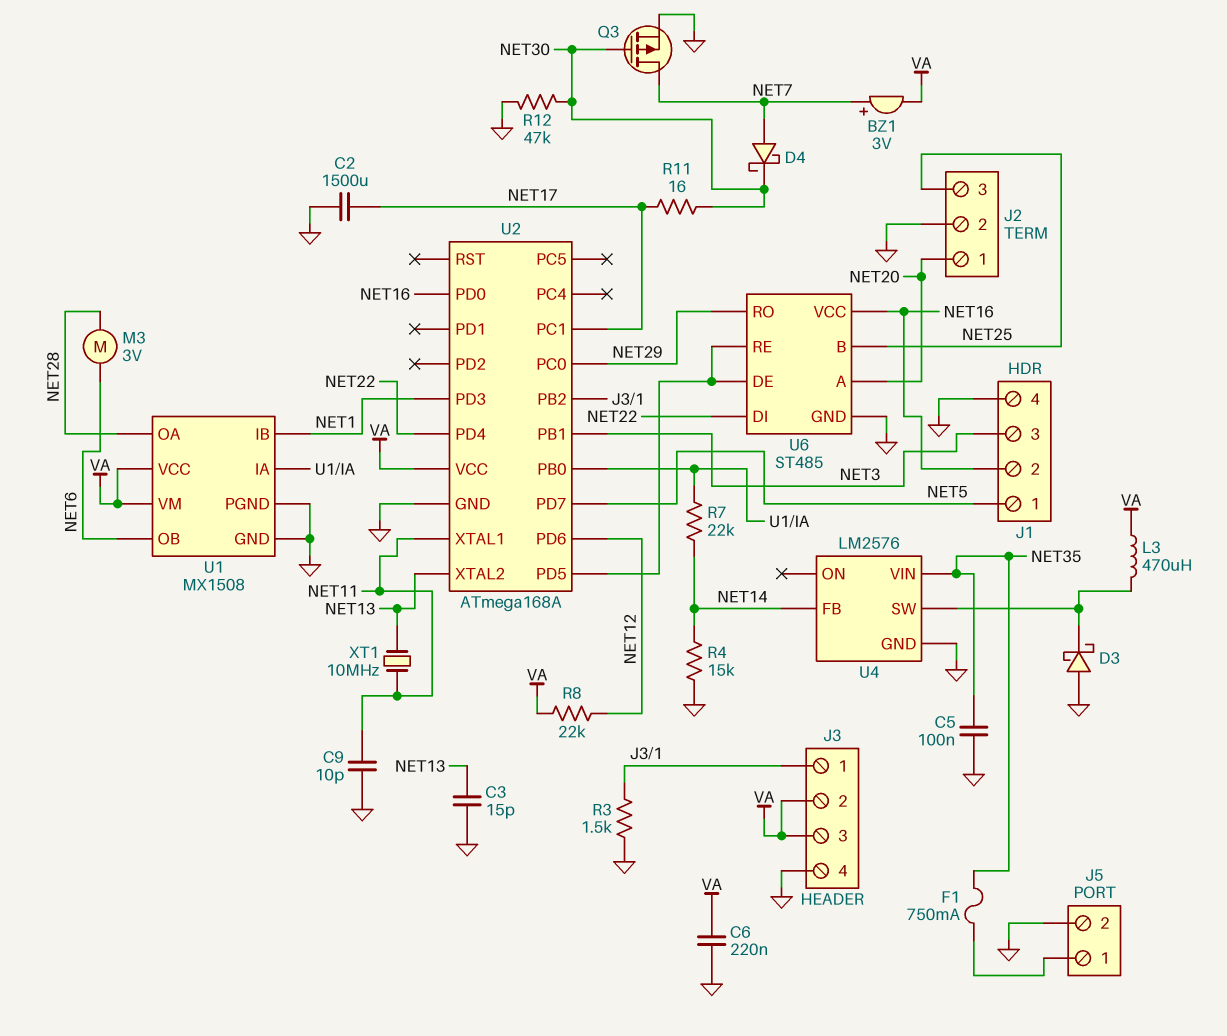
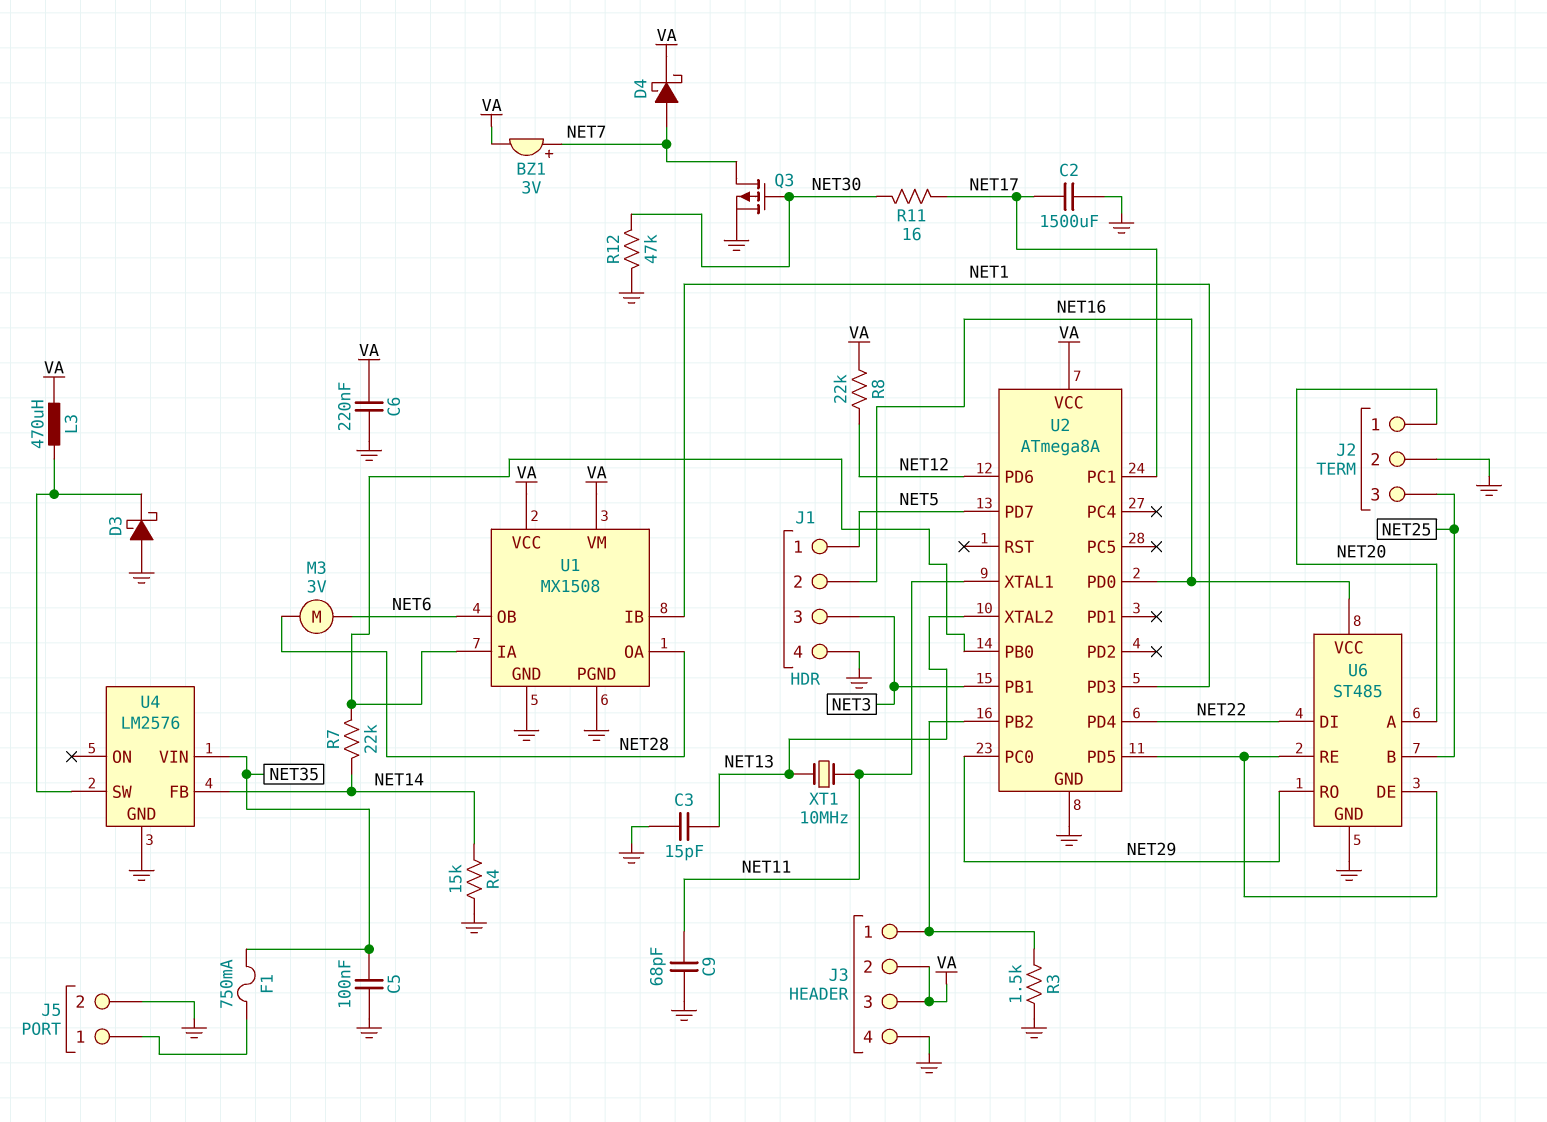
C9: 10pF (GND, NET11) -> 68pF (GND, NET11)
D4: schottky (A NET7, K NET30) -> schottky (A NET7, K VA)
U2: ATmega168A -> ATmega8A

